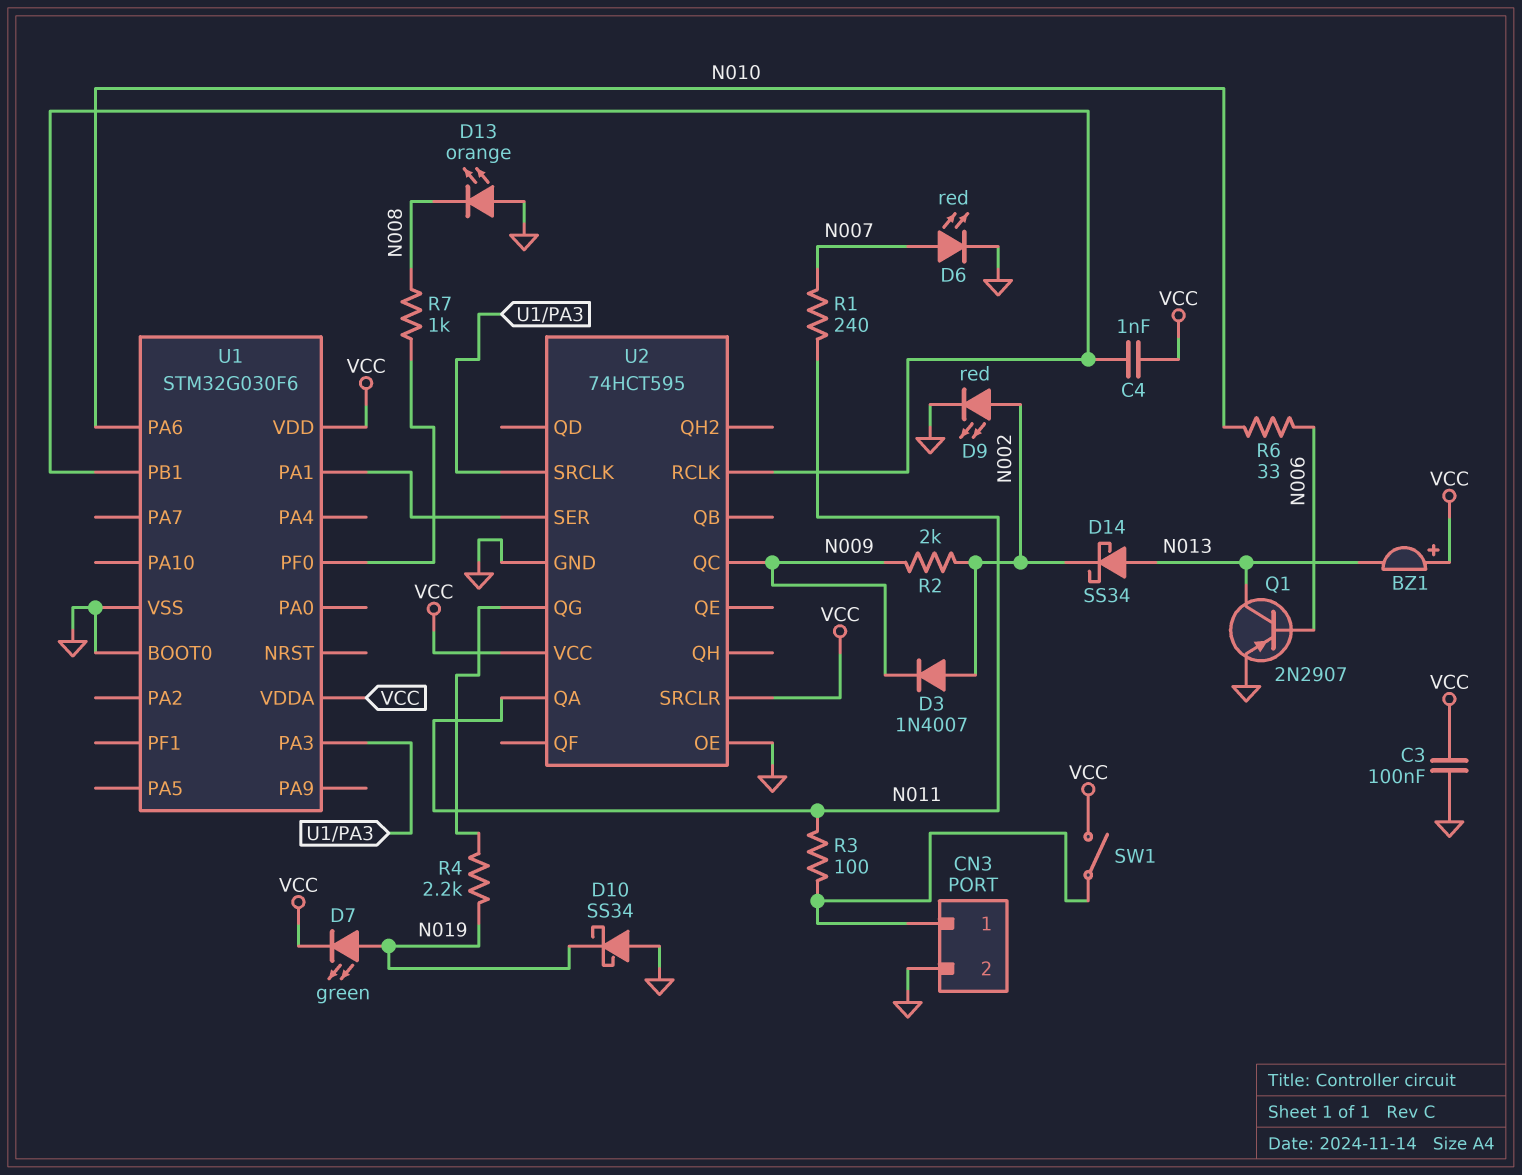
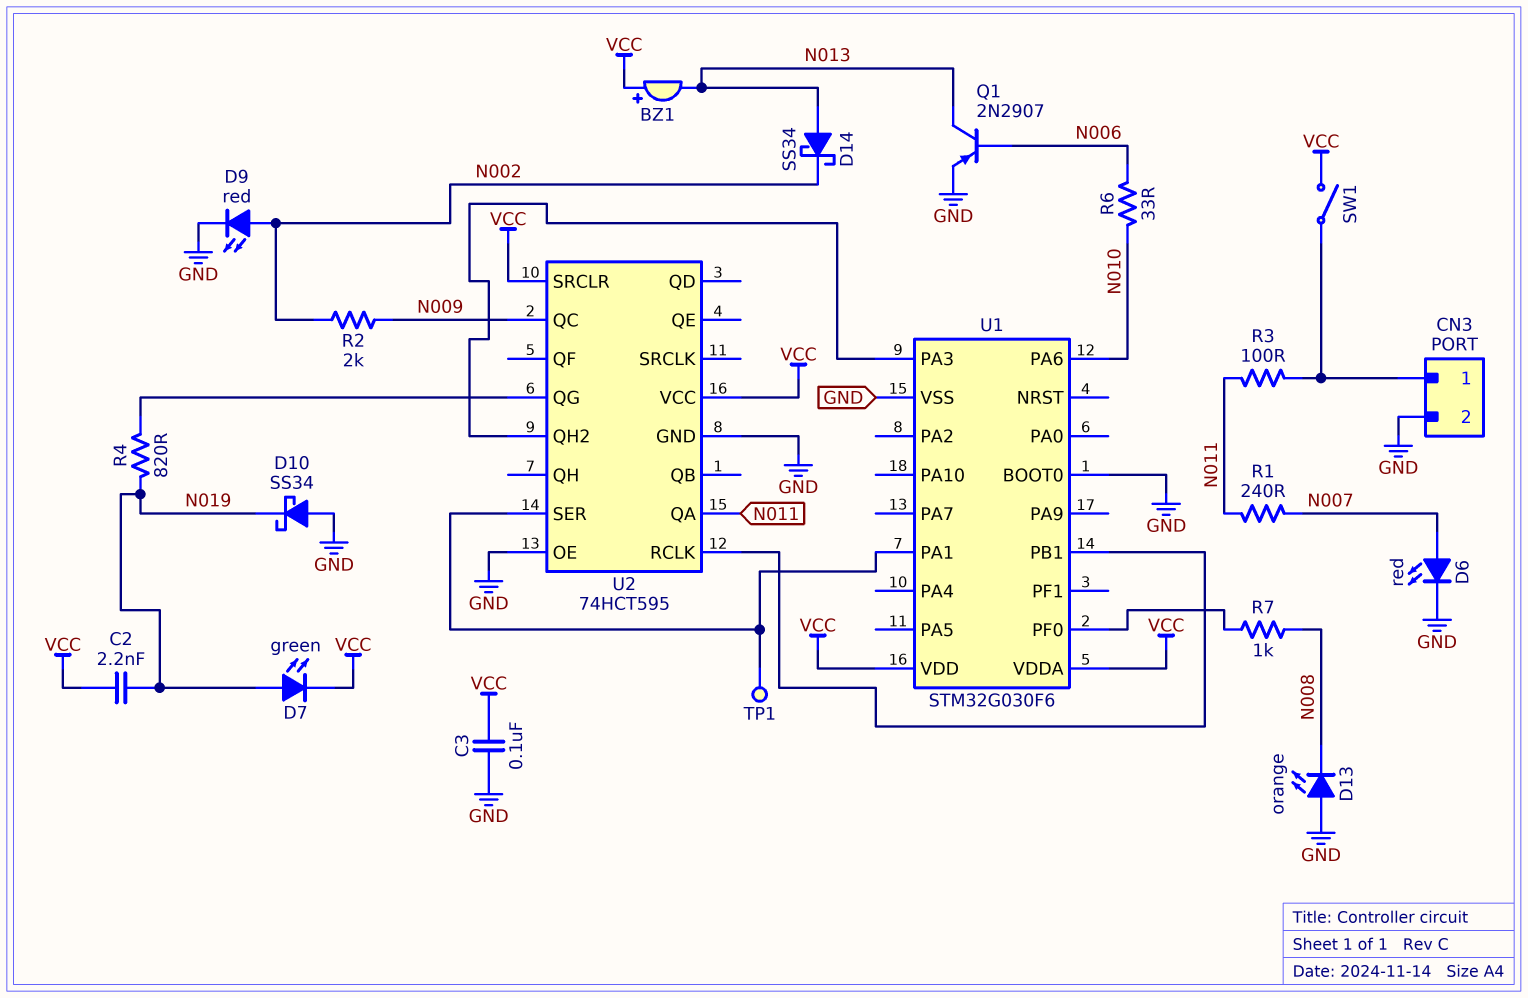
C2: none -> 2.2nF (N019, VCC)
C4: 1nF (U1/PB1, VCC) -> none
D3: diode 1N4007 (A N002, K N009) -> none
R4: 2.2k (N019, U2/QG) -> 820 (N019, U2/QG)
TP1: none -> test point (U1/PA1)
U2 pin QH2: none -> U1/PA3
U2 pin SRCLK: U1/PA3 -> none

